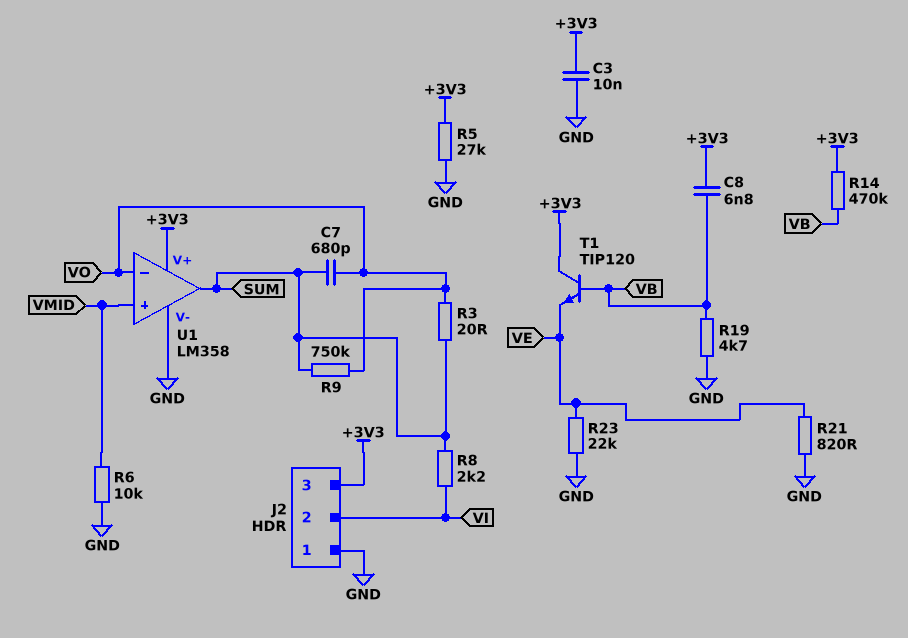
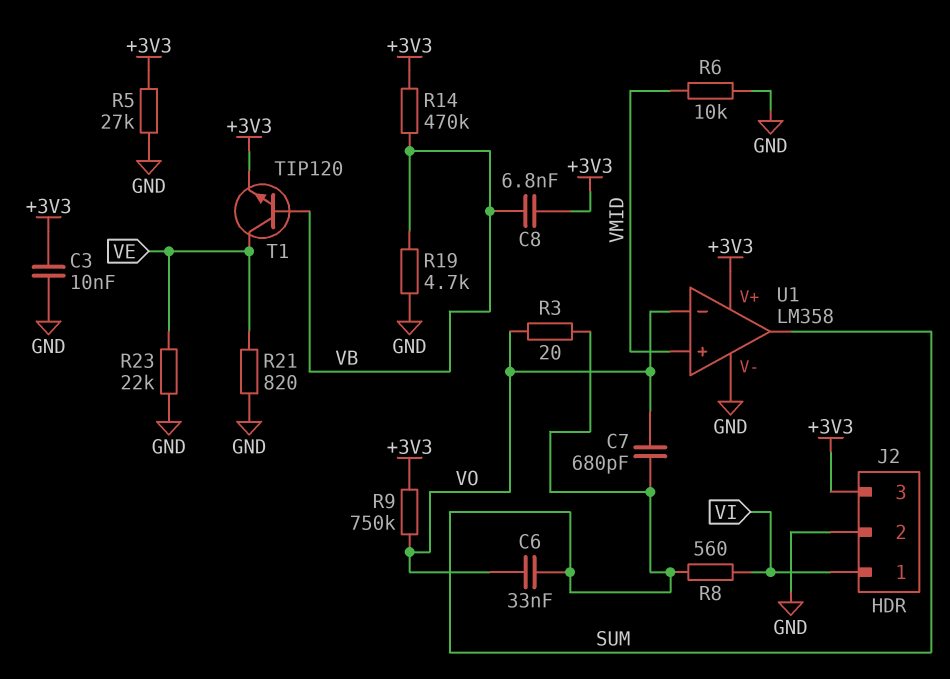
C6: none -> 33nF (SUM, VO)
J2 pin 1: GND -> VI
J2 pin 2: VI -> GND
R8: 2.2k (SUM, VI) -> 560 (SUM, VI)
R9: 750k (SUM, VO) -> 750k (+3V3, VO)
T1: NPN TIP120 (B VB, C +3V3, E VE) -> NPN TIP120 (B VB, C VE, E +3V3)

